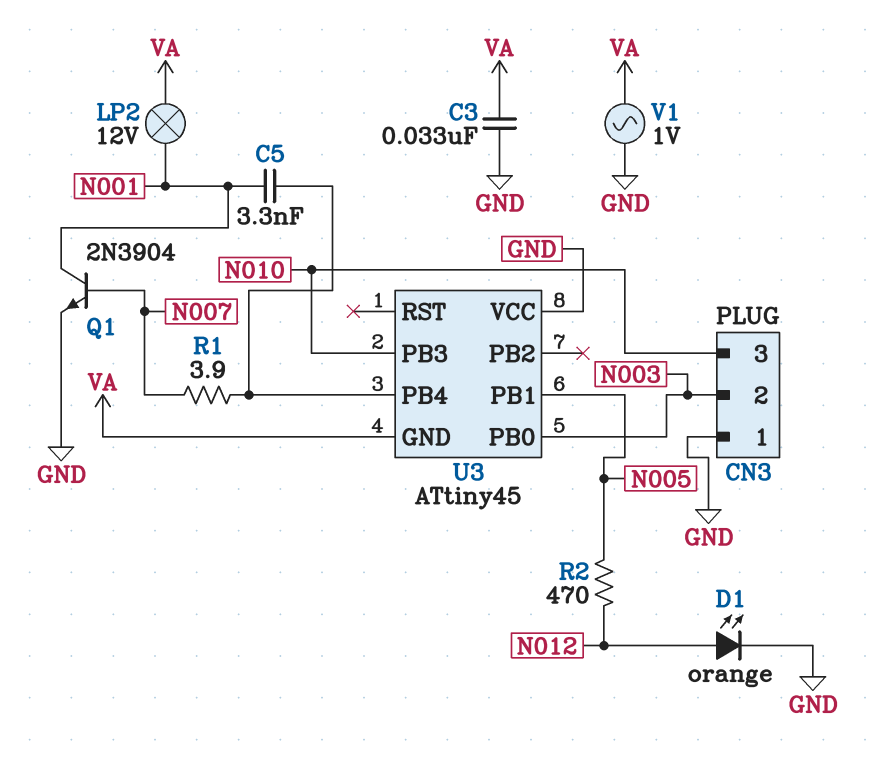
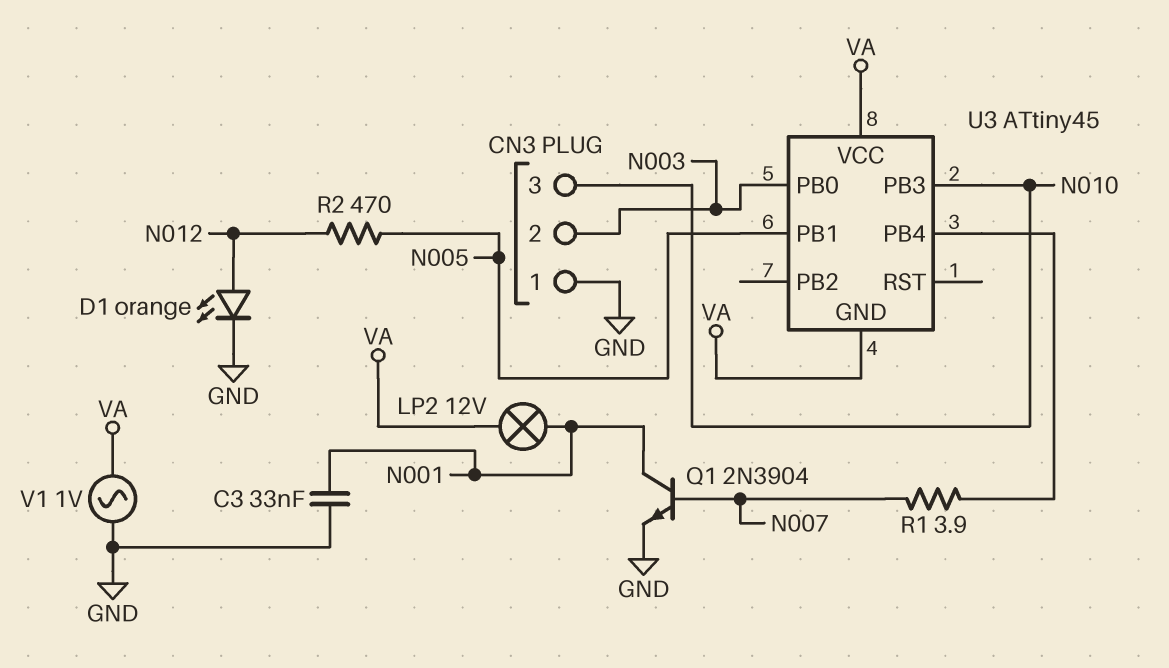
C3: 33nF (GND, VA) -> 33nF (GND, N001)
C5: 3.3nF (N001, U3/PB4) -> none
U3 pin VCC: GND -> VA

